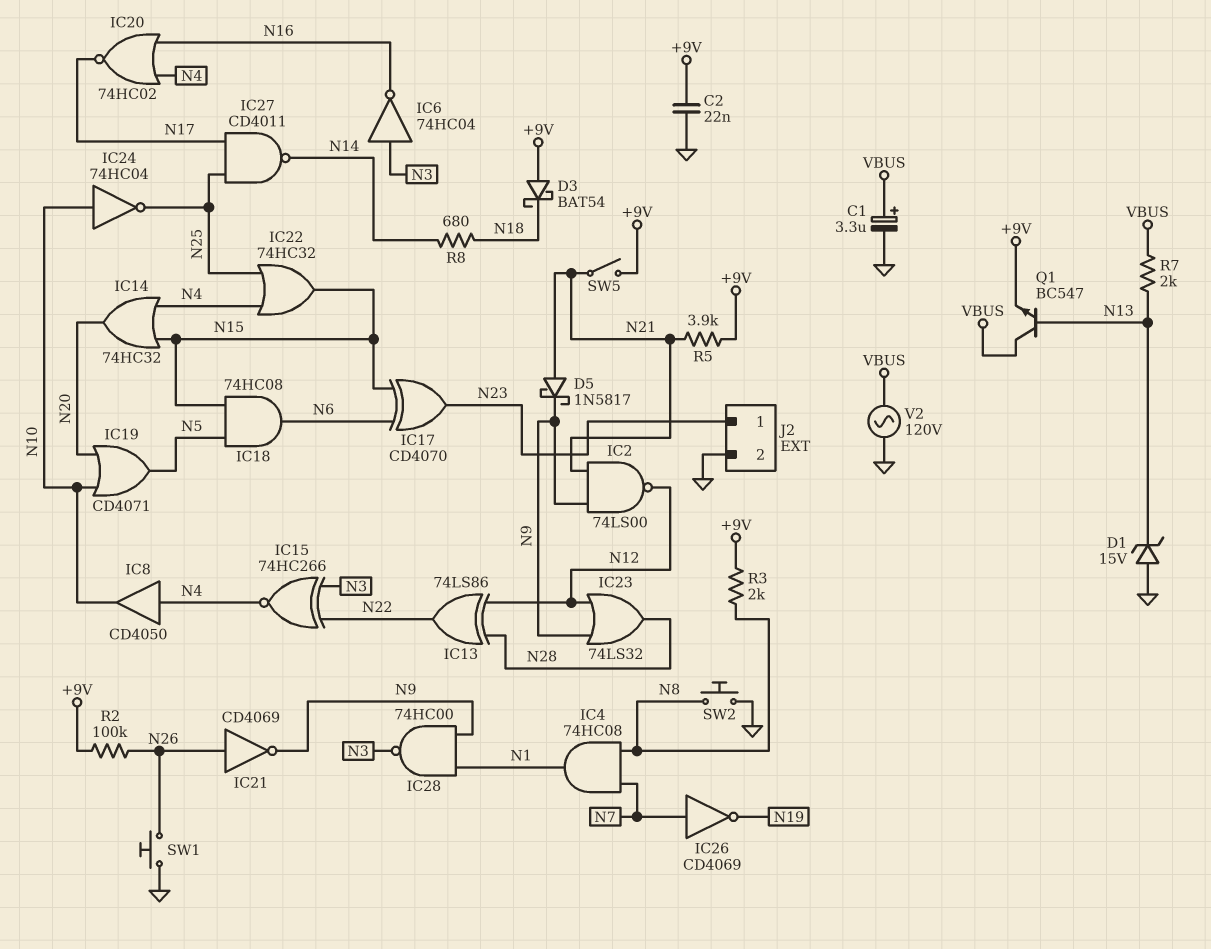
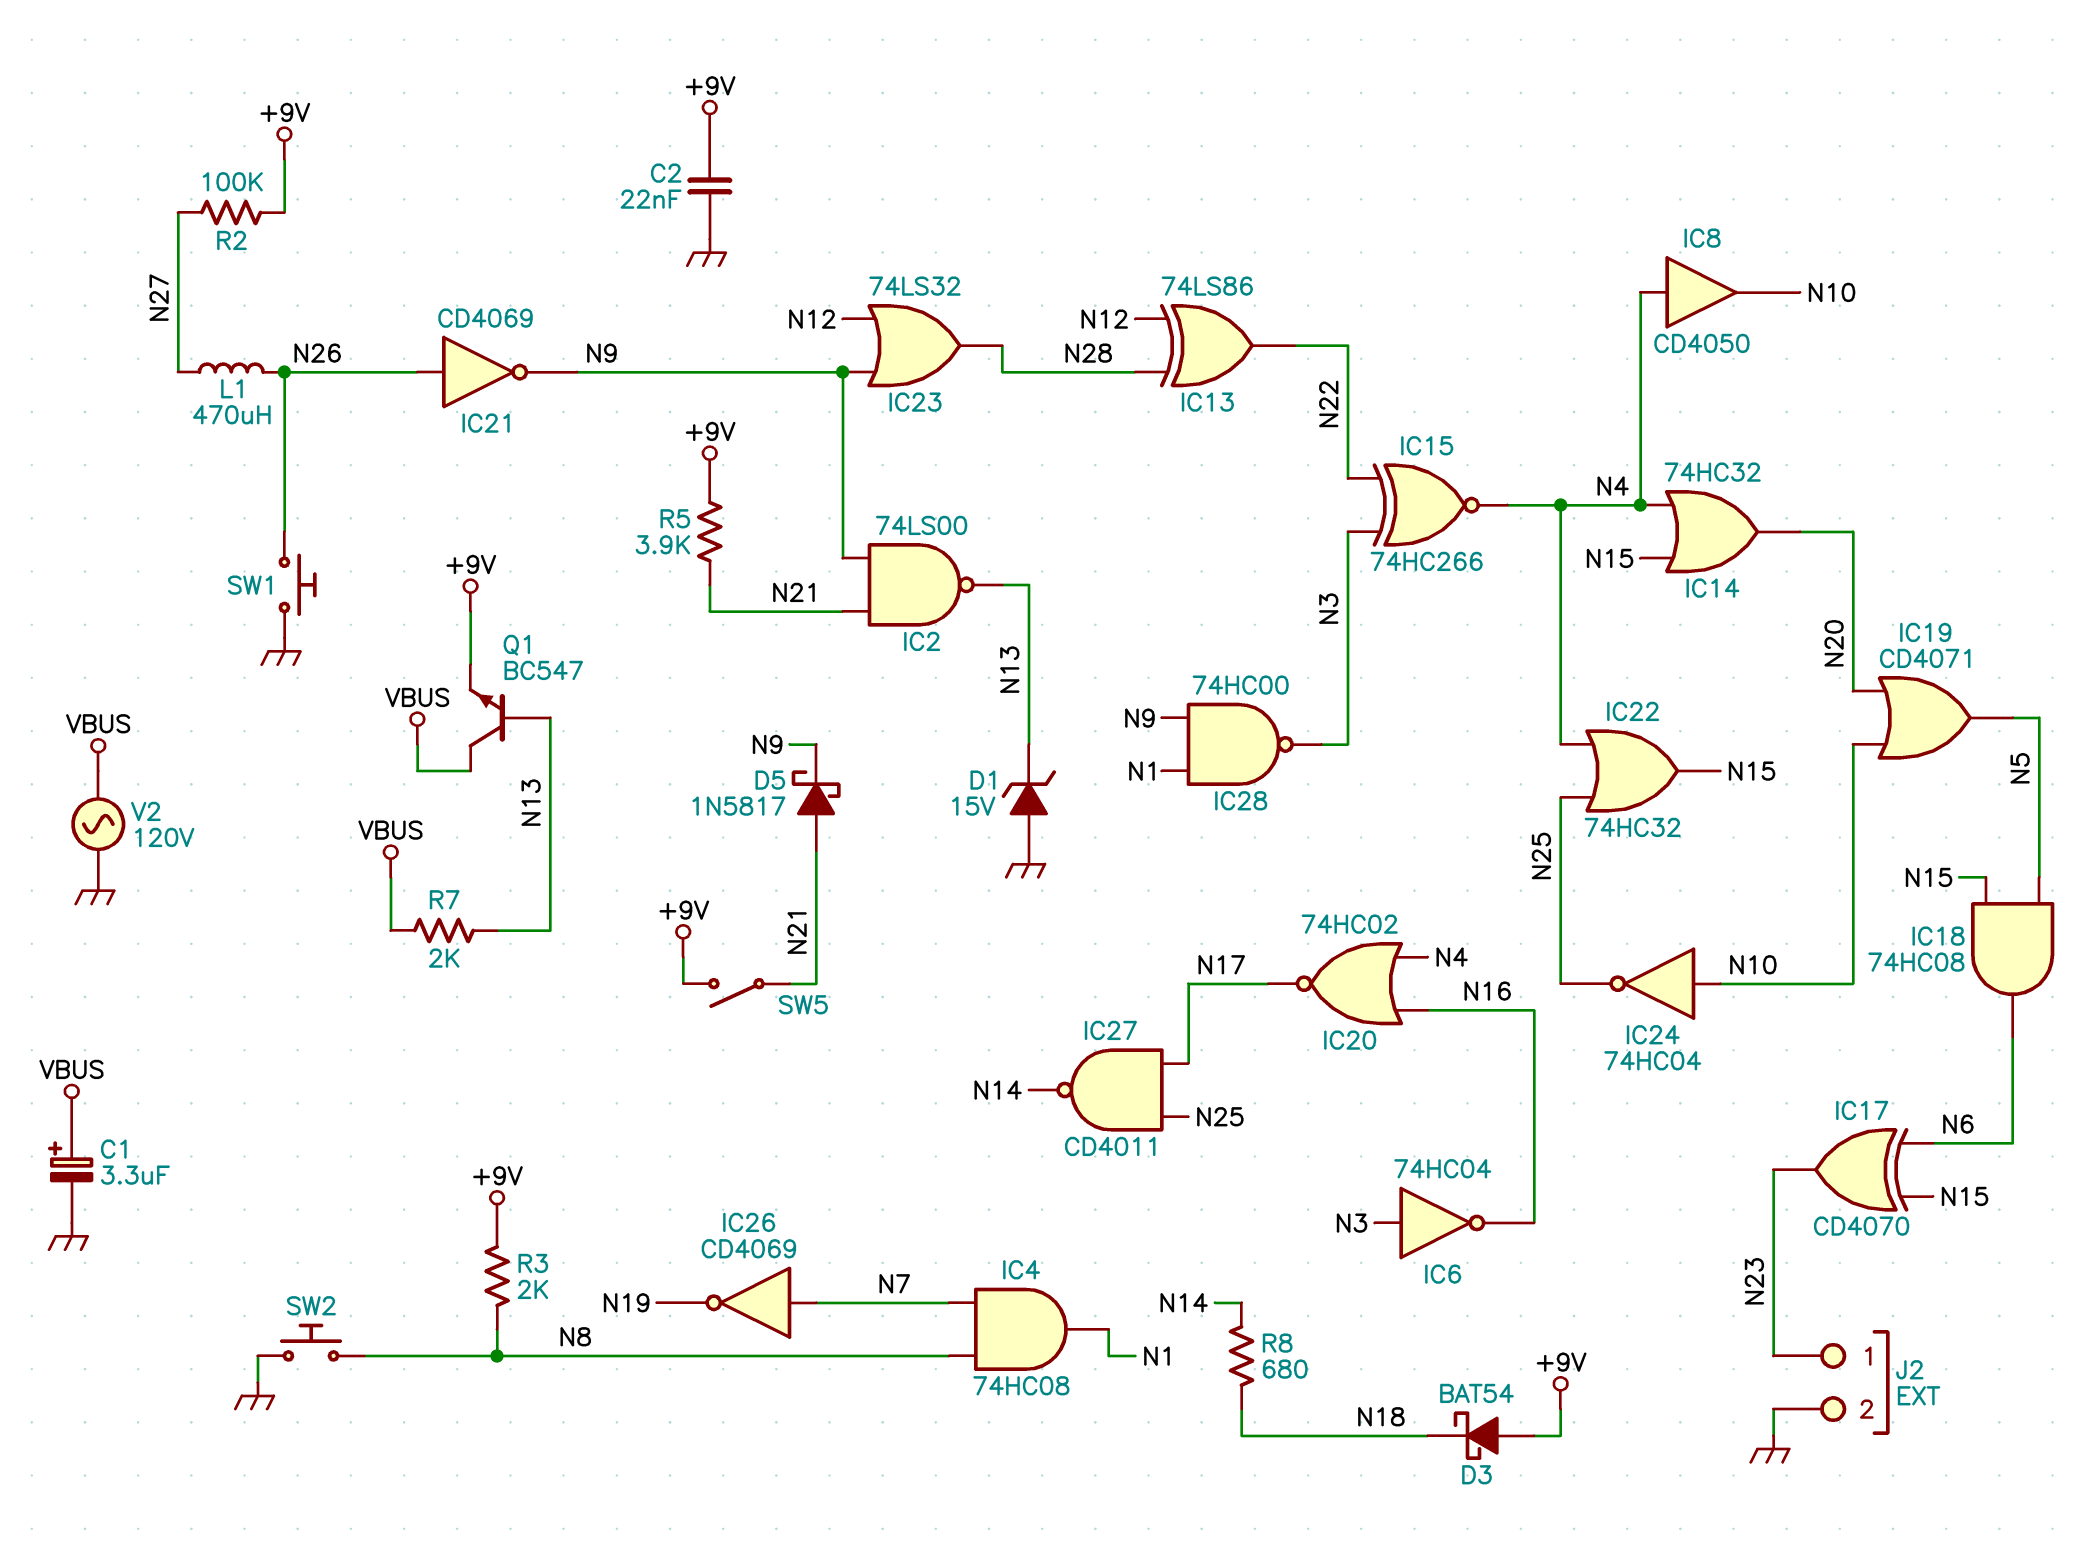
IC2: NAND 74LS00 (in N9, in N21, out N12) -> NAND 74LS00 (in N9, in N21, out N13)
L1: none -> 470uH (N26, N27)
R2: 100k (+9V, N26) -> 100k (+9V, N27)

